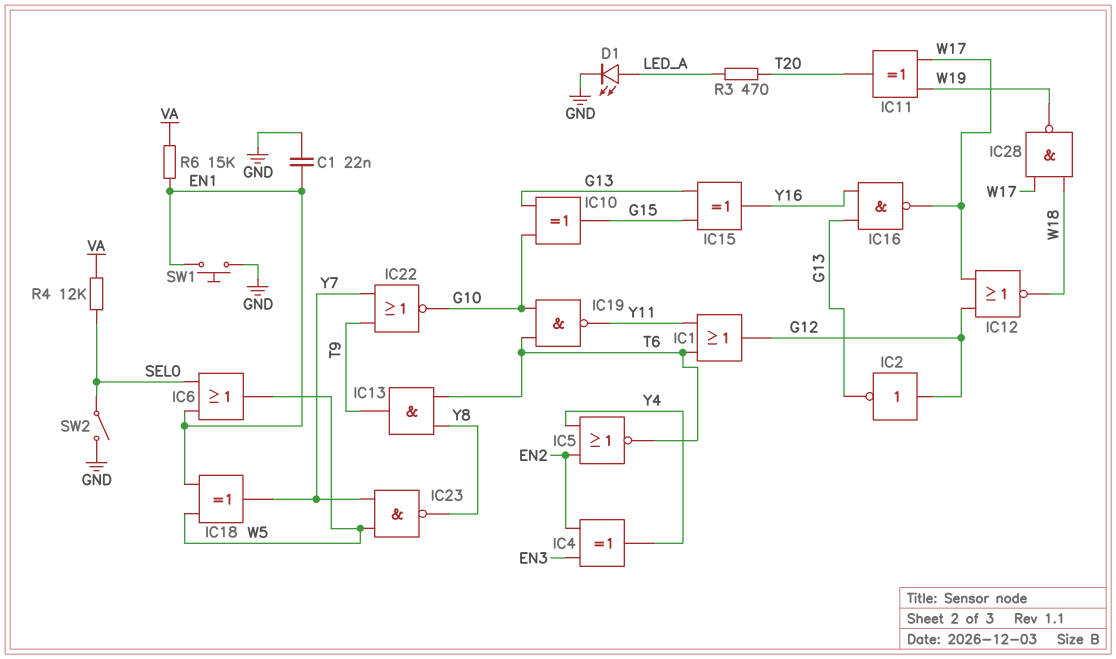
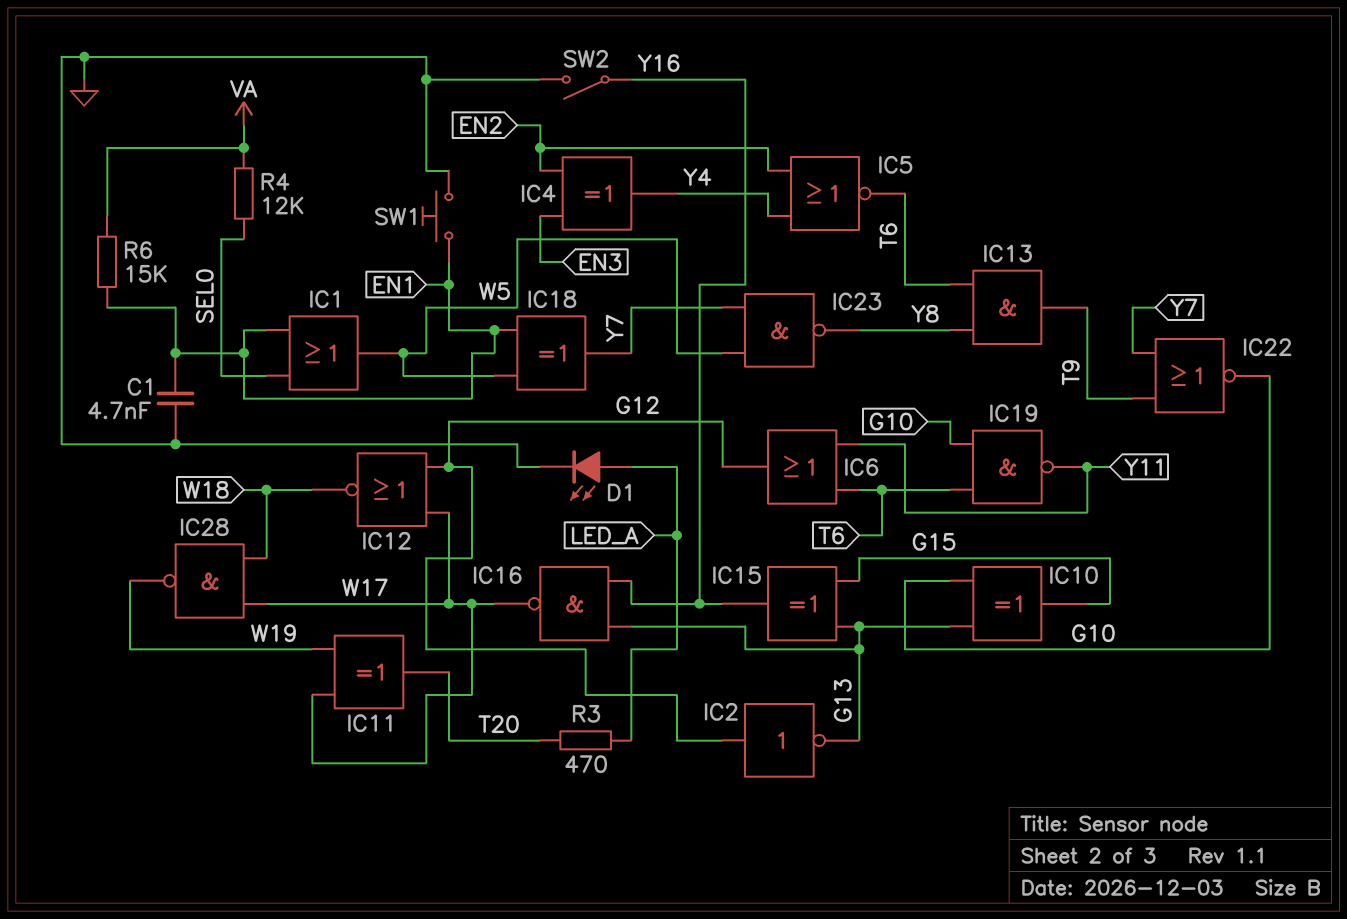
C1: 22nF (EN1, GND) -> 4.7nF (EN1, GND)
IC1: OR (in T6, in Y11, out G12) -> OR (in EN1, in SEL0, out W5)
IC6: OR (in EN1, in SEL0, out W5) -> OR (in T6, in Y11, out G12)
SW2: switch (GND, SEL0) -> switch (GND, Y16)

